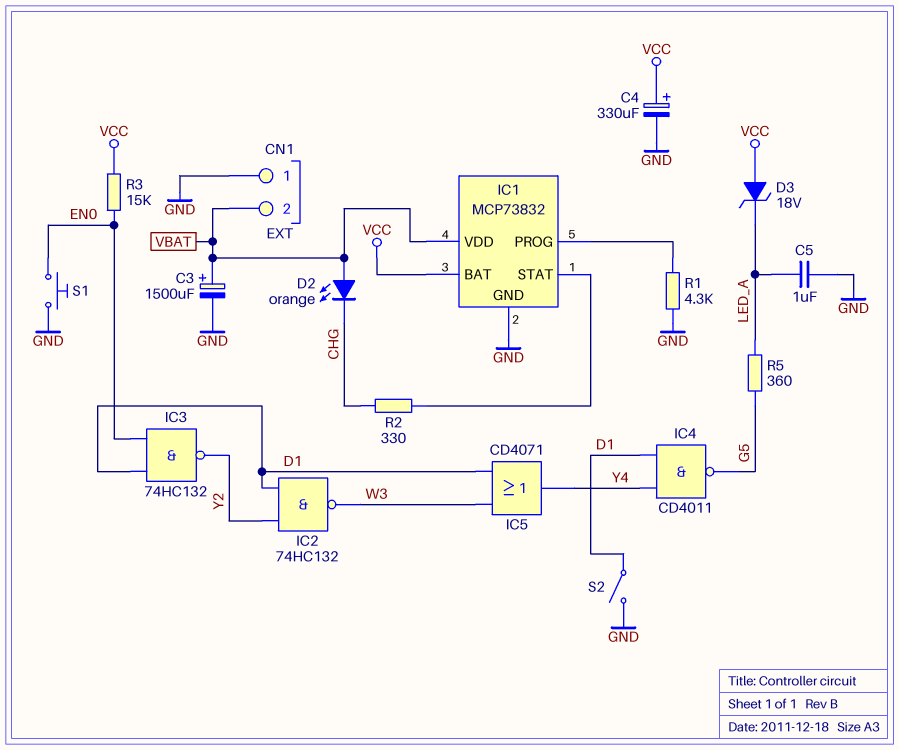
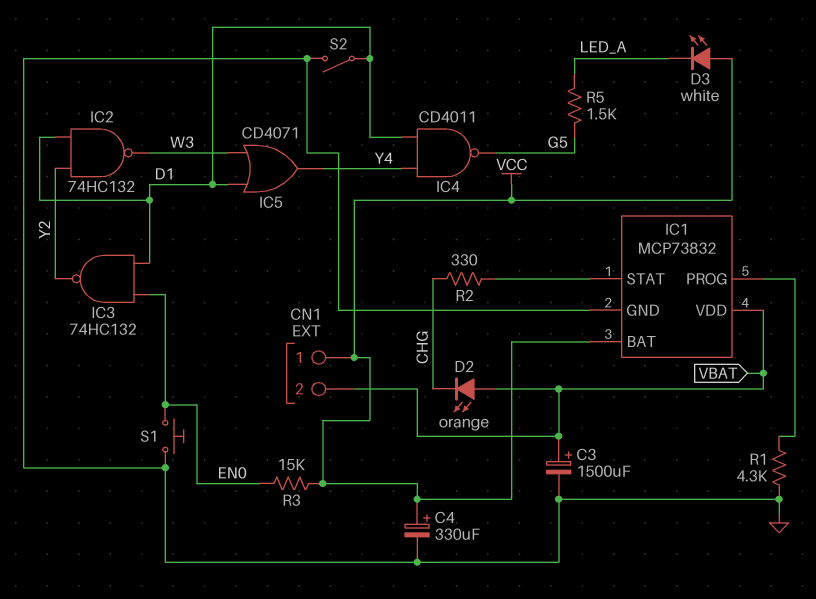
C5: 1uF (GND, LED_A) -> none
CN1 pin 1: GND -> VCC
D3: zener 18V (A VCC, K LED_A) -> LED white (A VCC, K LED_A)
R5: 360 (G5, LED_A) -> 1.5k (G5, LED_A)

